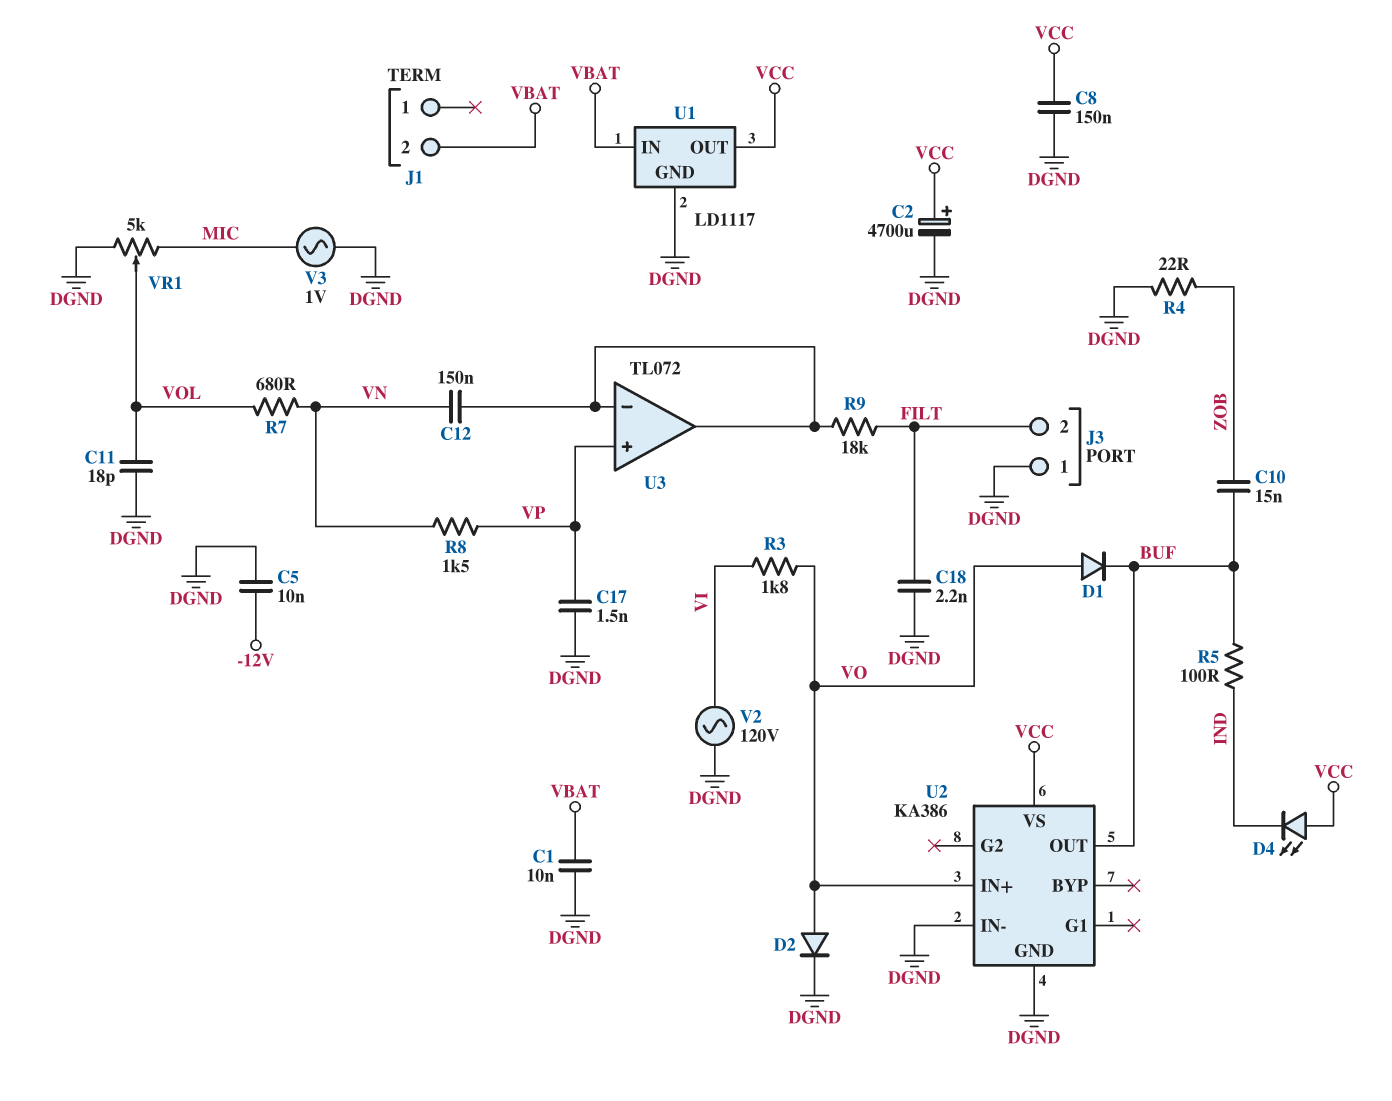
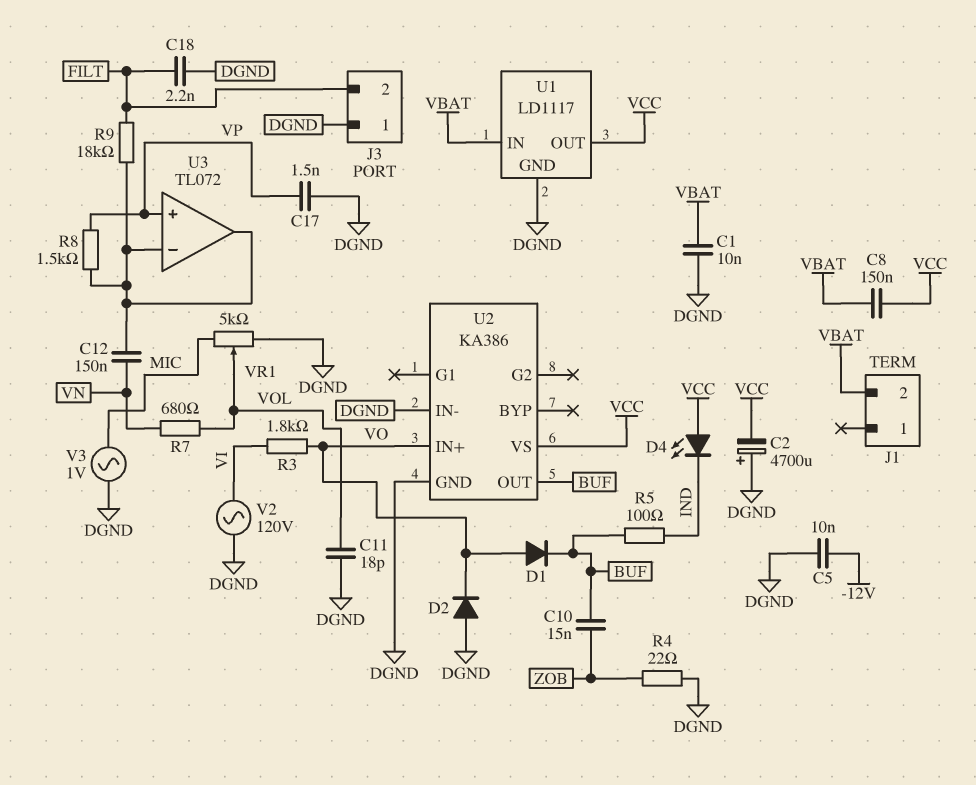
C2: 4700uF (plus VCC, minus DGND) -> 4700uF (plus DGND, minus VCC)
C8: 150nF (DGND, VCC) -> 150nF (VBAT, VCC)
D2: diode (A VO, K DGND) -> diode (A DGND, K VO)
R8: 1.5k (VN, VP) -> 1.5k (U3/in-, VP)

